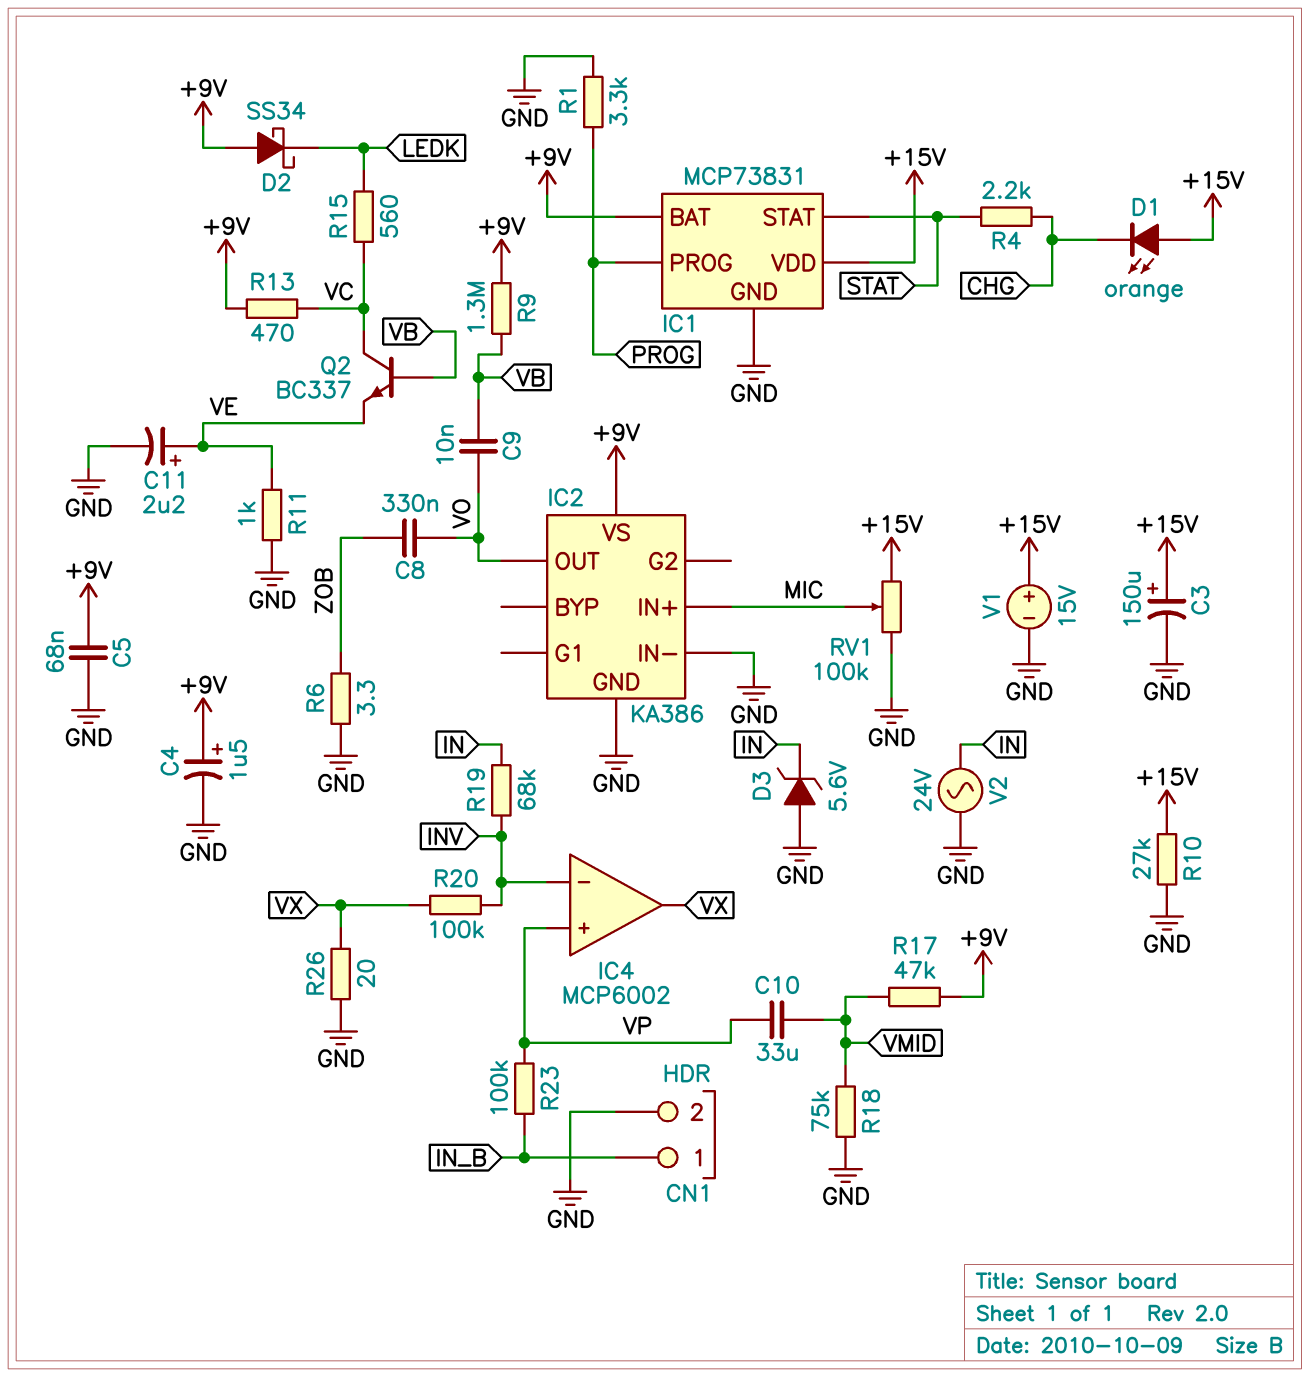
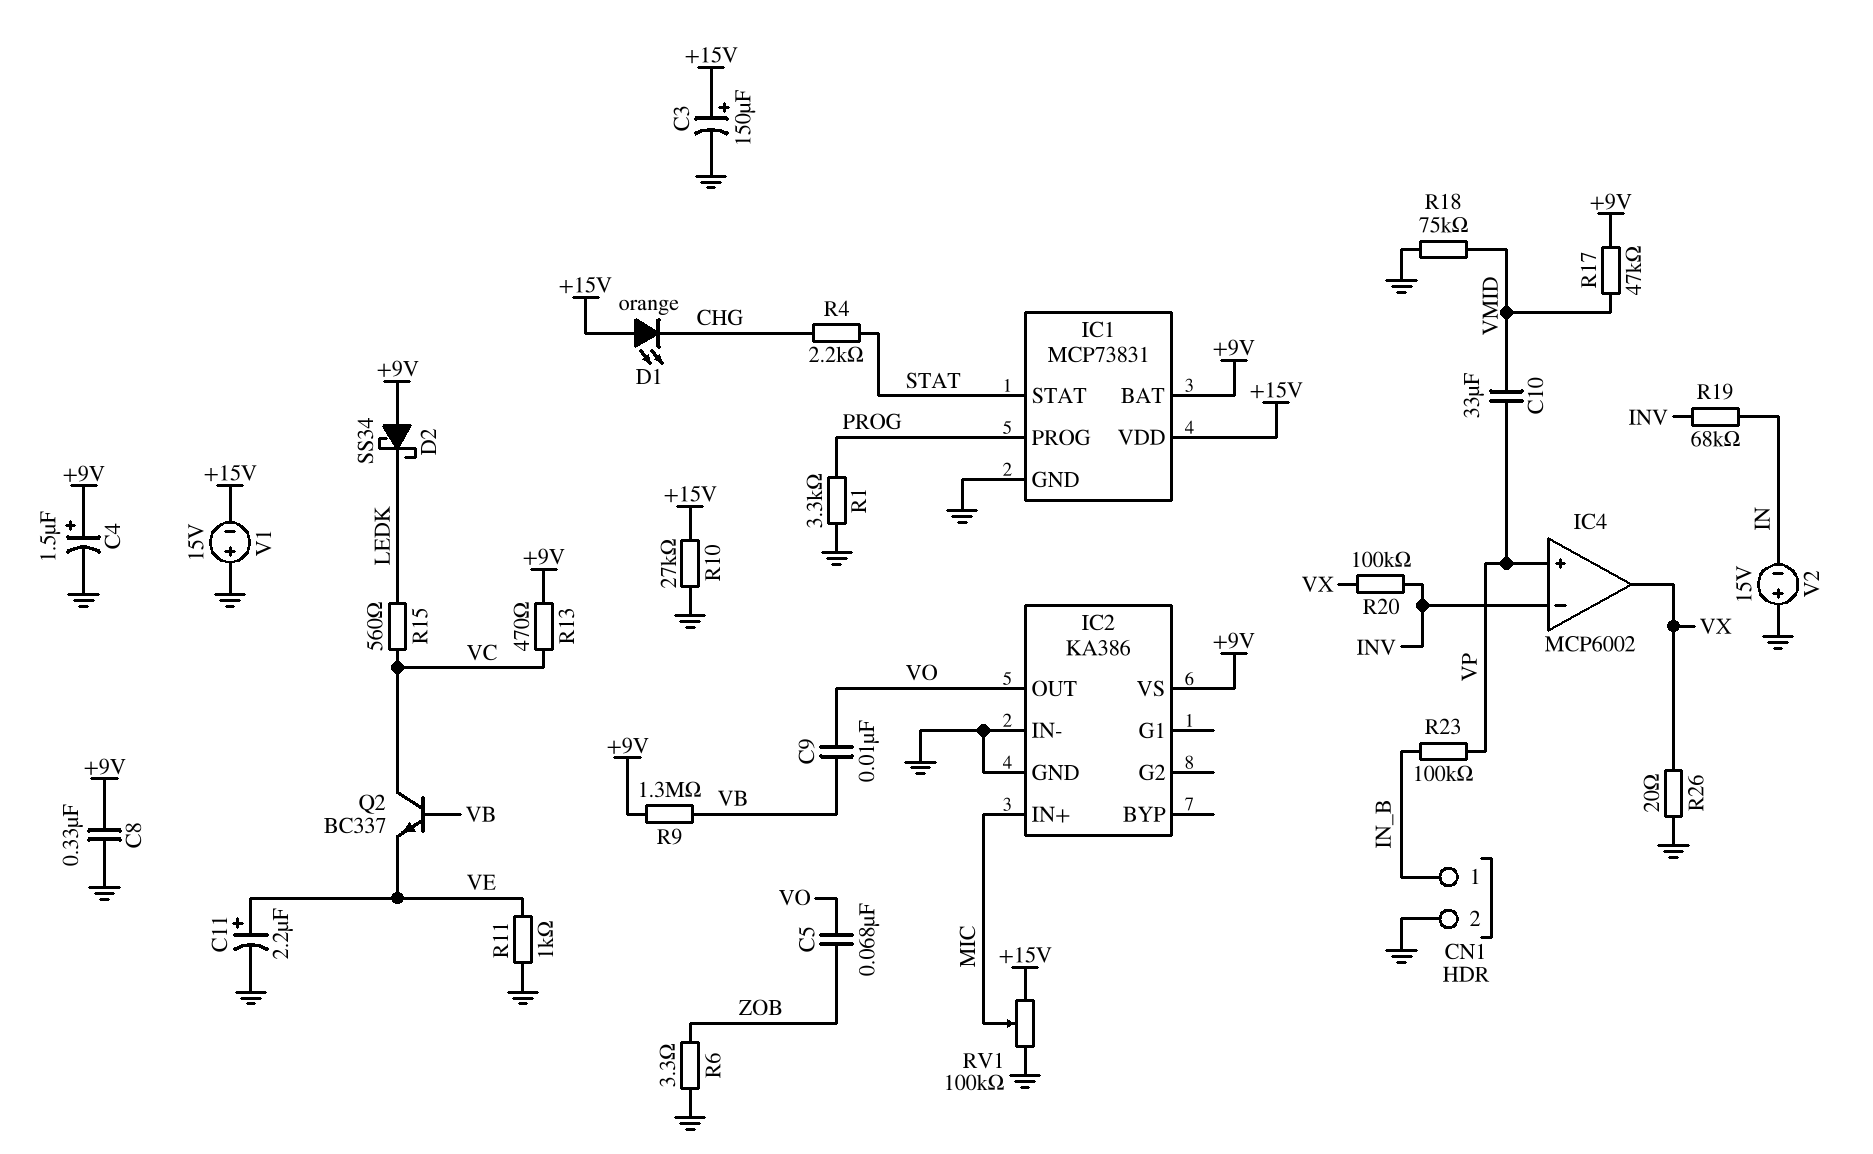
C5: 68nF (+9V, GND) -> 68nF (VO, ZOB)
C8: 330nF (VO, ZOB) -> 330nF (+9V, GND)
D3: zener 5.6V (A GND, K IN) -> none
V1: 15V (plus +15V, minus GND) -> 15V (plus GND, minus +15V)
V2: AC 24V (GND, IN) -> 15V (plus GND, minus IN)

